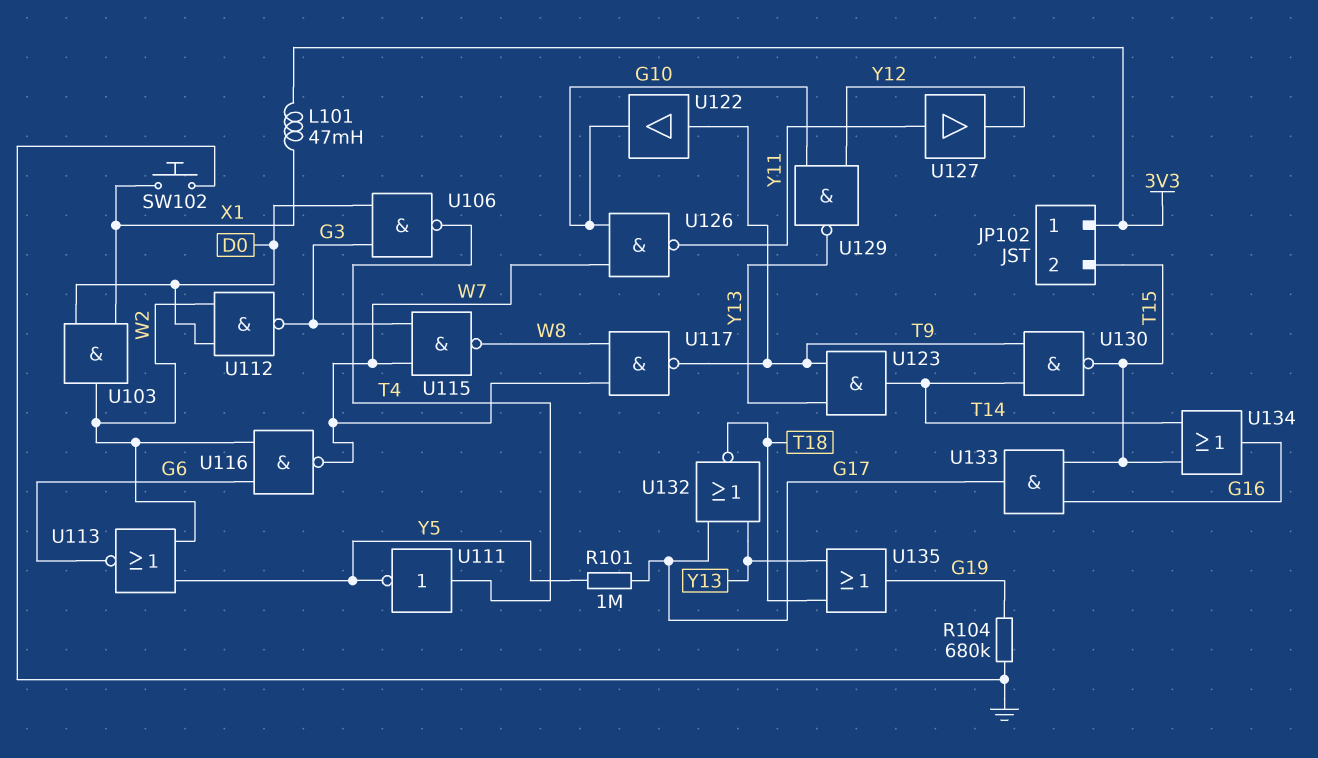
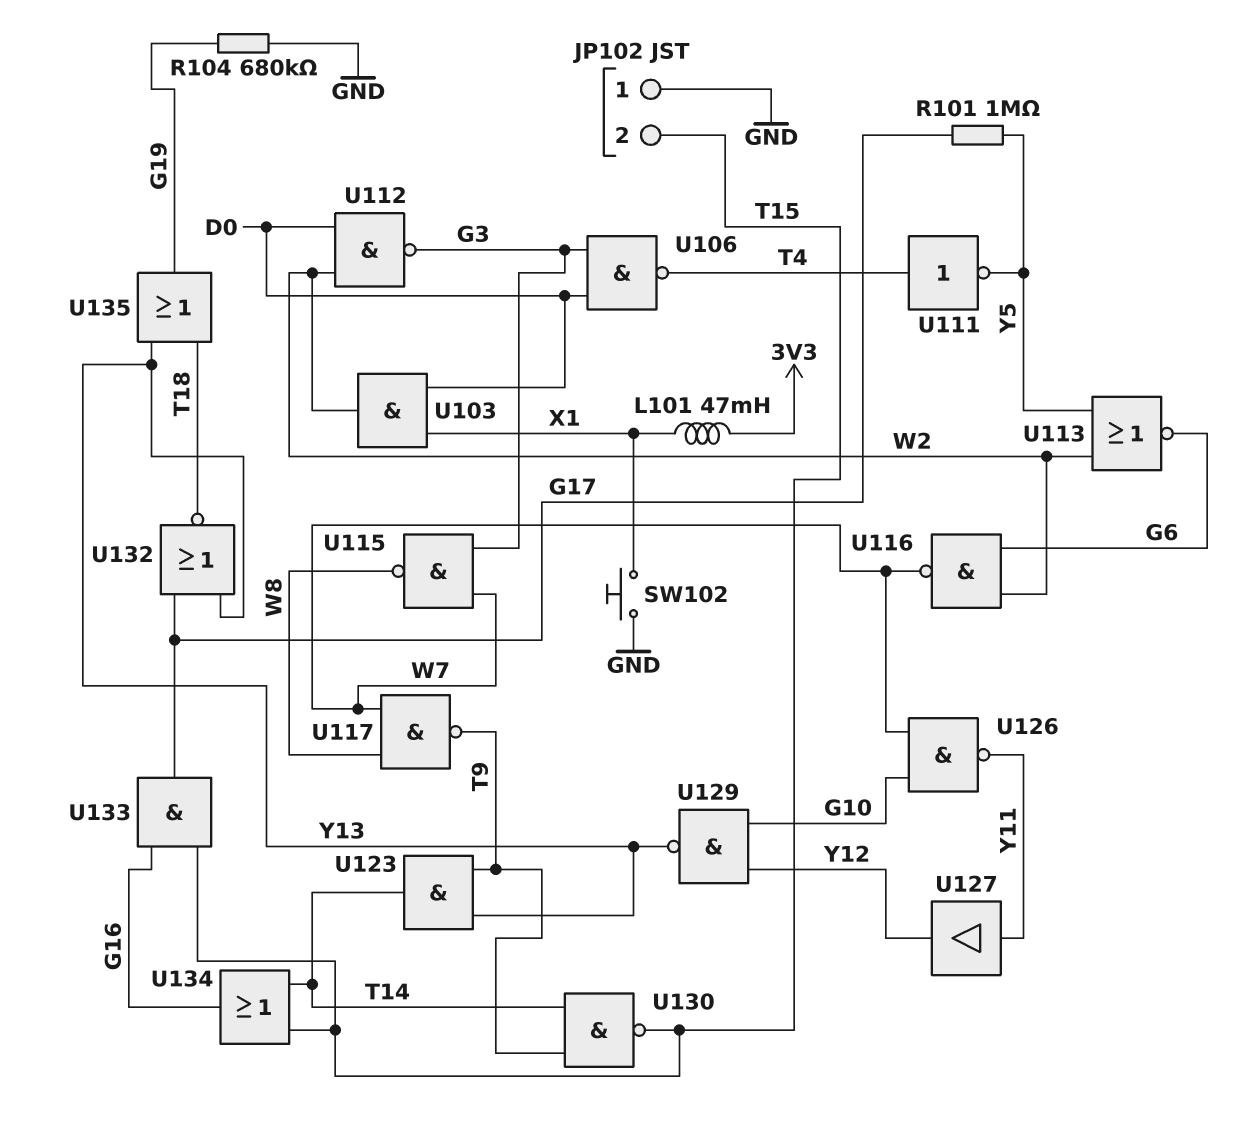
JP102 pin 1: 3V3 -> GND
U122: buffer (in T9, out G10) -> none

